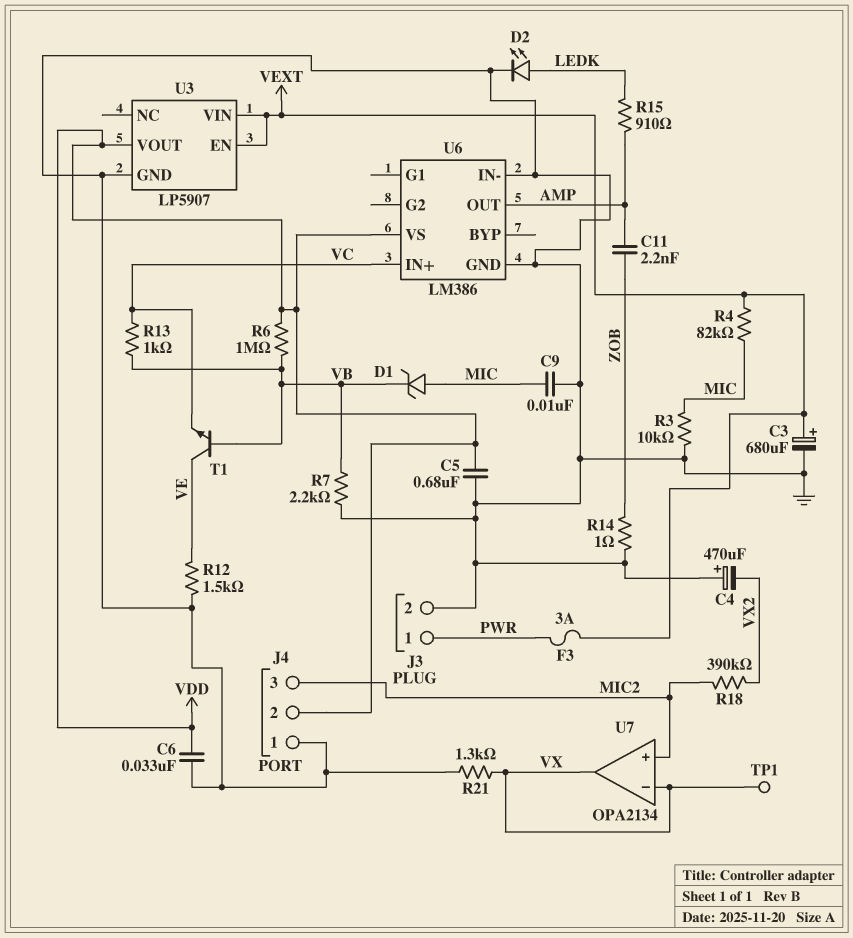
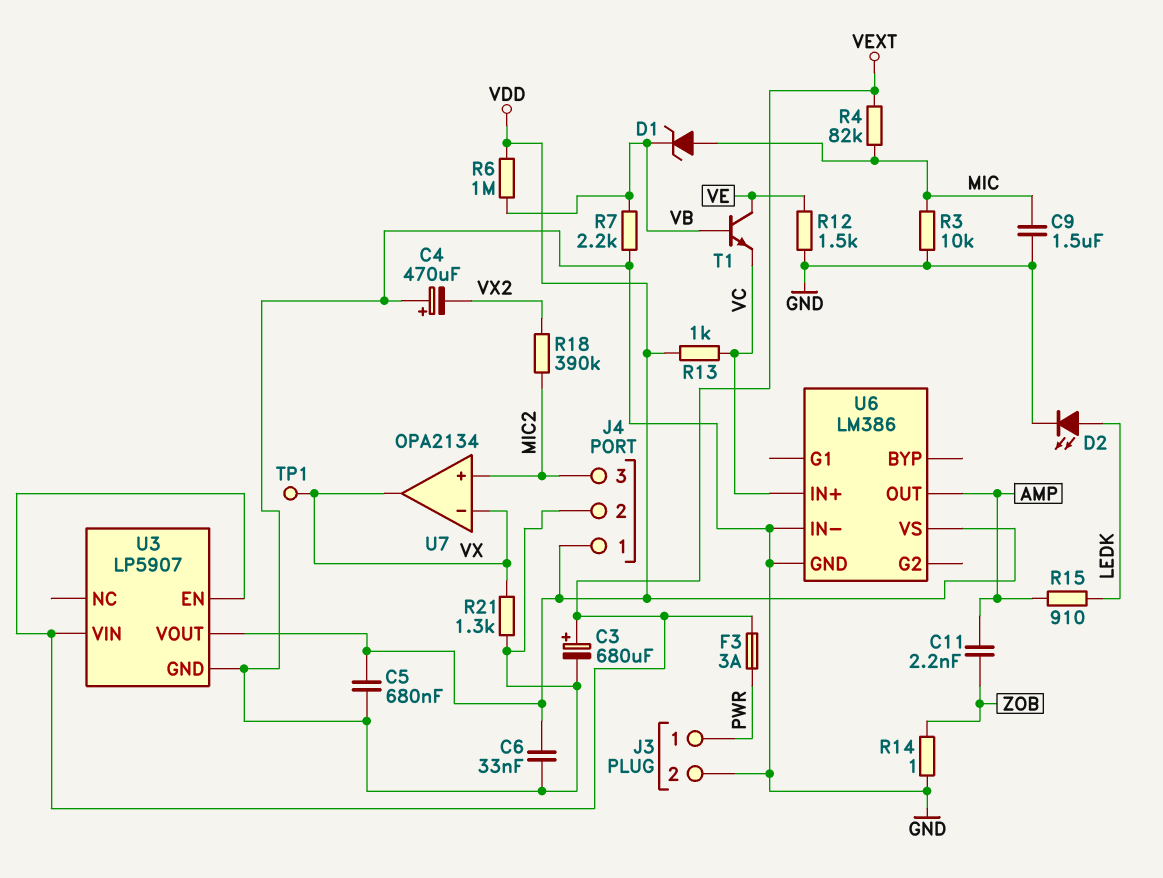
C9: 10nF (GND, MIC) -> 1.5uF (GND, MIC)
J4 pin 1: GND -> VDD
J4 pin 2: VDD -> GND
R13: 1k (VB, VC) -> 1k (VC, VDD)

